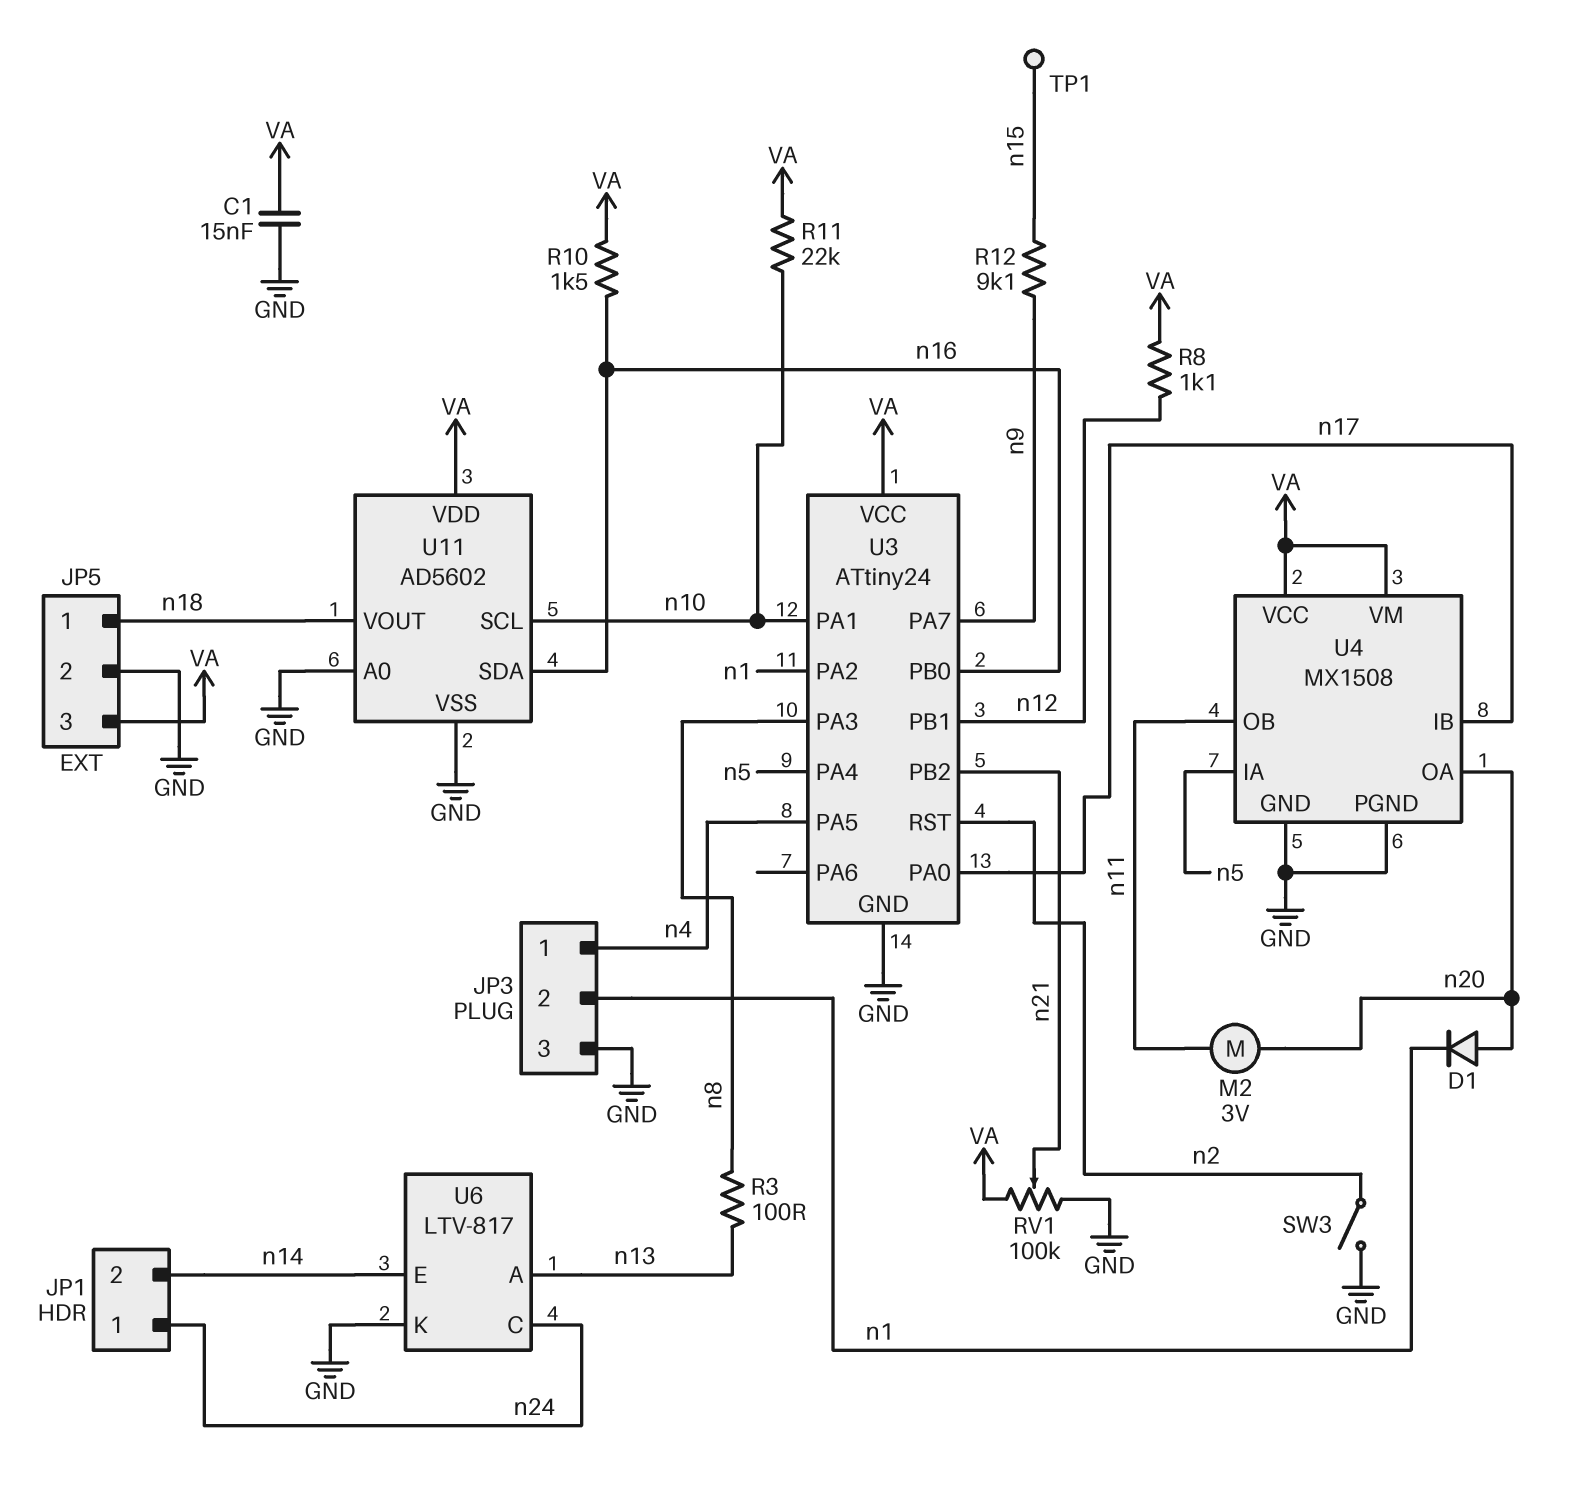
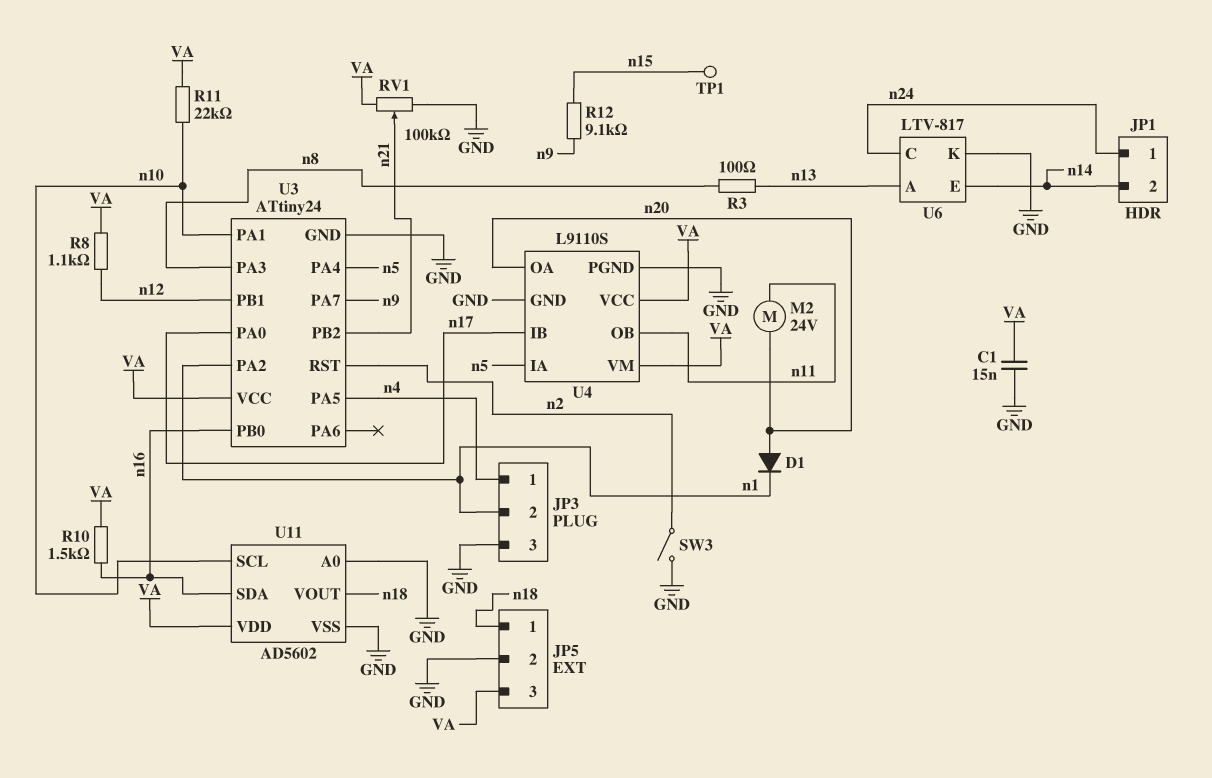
M2: motor 3V (n11, n20) -> motor 24V (n11, n20)
U4: MX1508 -> L9110S

